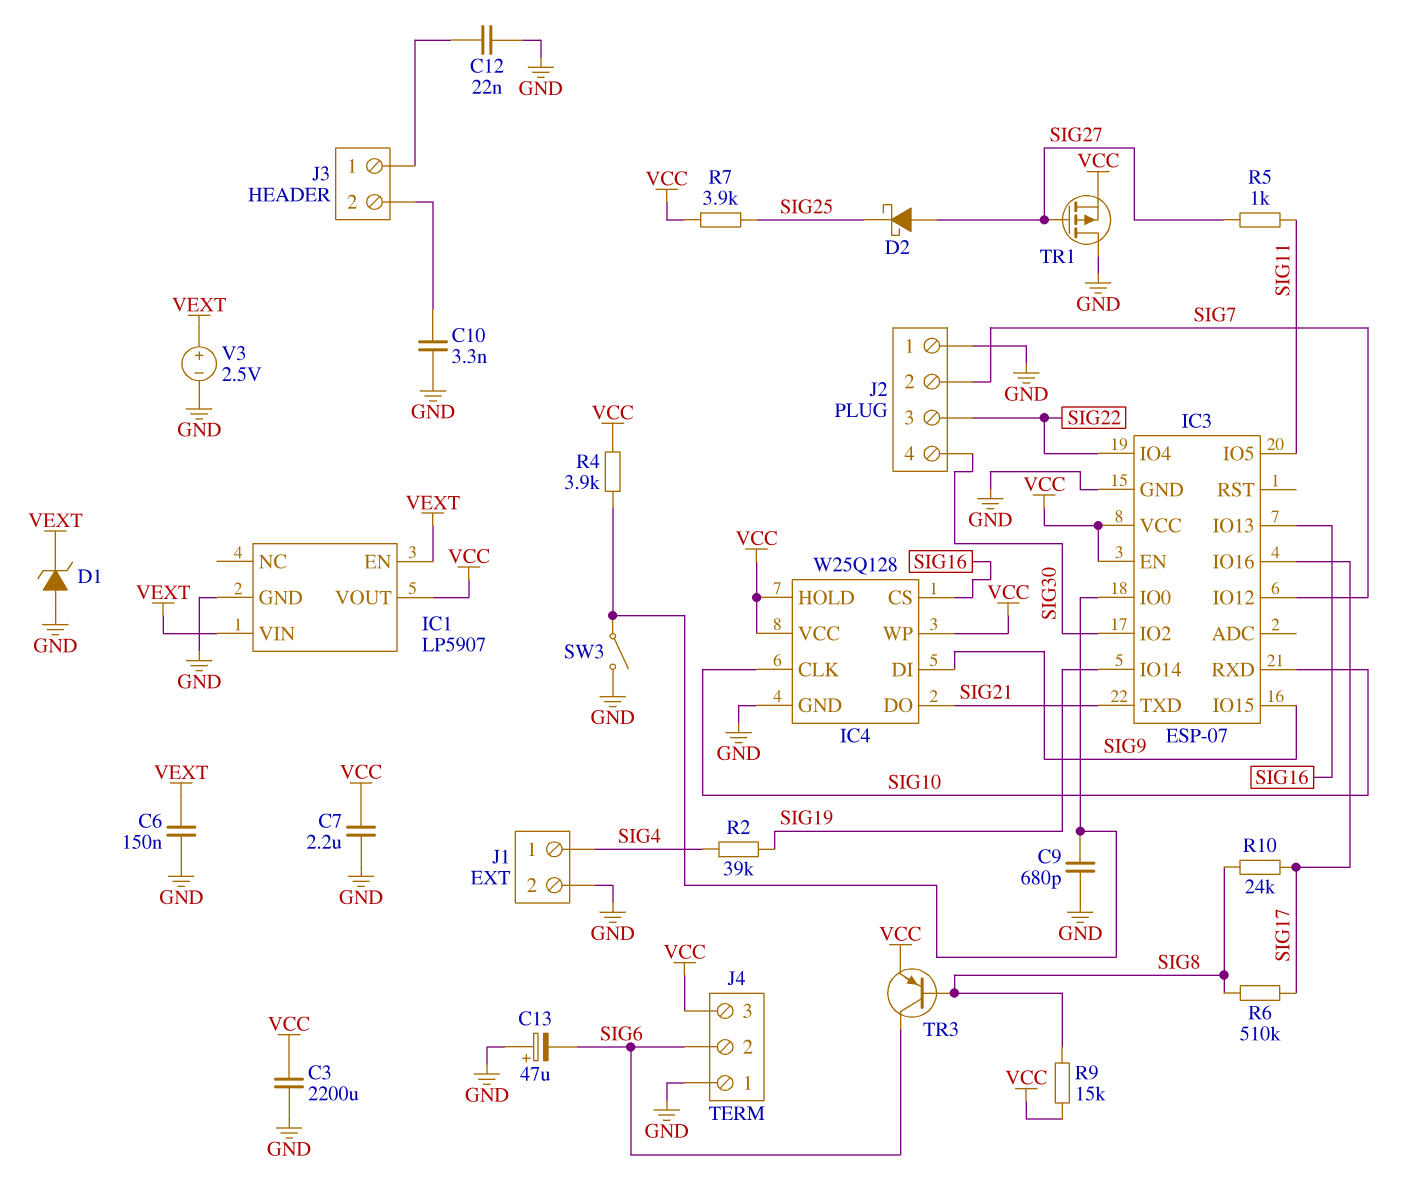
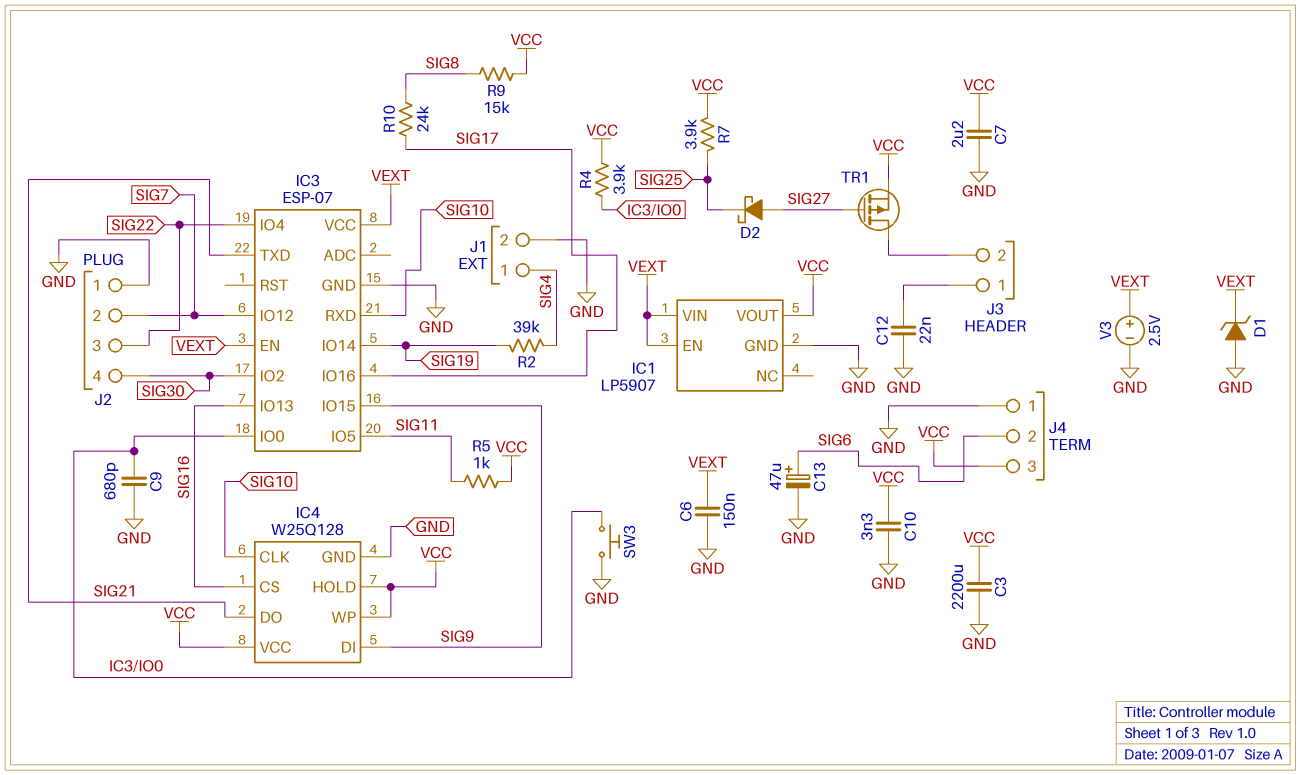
C10: 3.3nF (GND, J3/2) -> 3.3nF (GND, VCC)
C13: 47uF (plus GND, minus SIG6) -> 47uF (plus SIG6, minus GND)
IC3 pin EN: VCC -> VEXT
IC3 pin VCC: VCC -> VEXT
R5: 1k (SIG11, SIG27) -> 1k (SIG11, VCC)
R6: 510k (SIG8, SIG17) -> none
SW3: switch (GND, IC3/IO0) -> button (GND, IC3/IO0)
TR1: PMOS (G SIG27, D GND, S VCC) -> PMOS (G SIG27, D J3/2, S VCC)
TR3: PNP (B SIG8, C SIG6, E VCC) -> none

